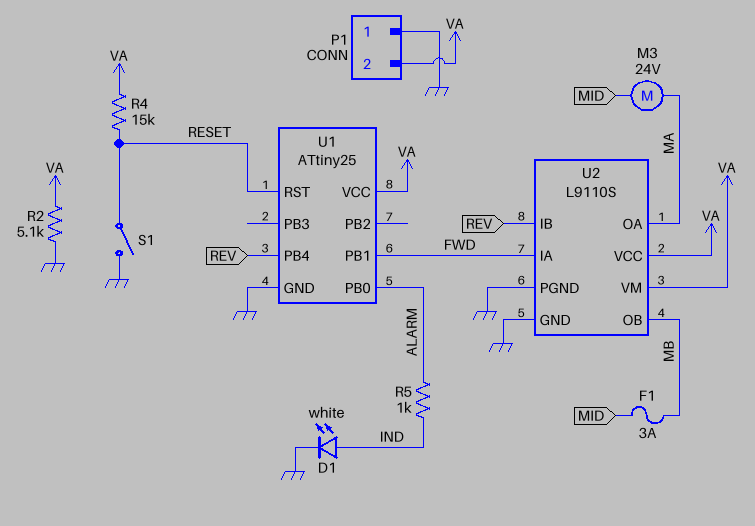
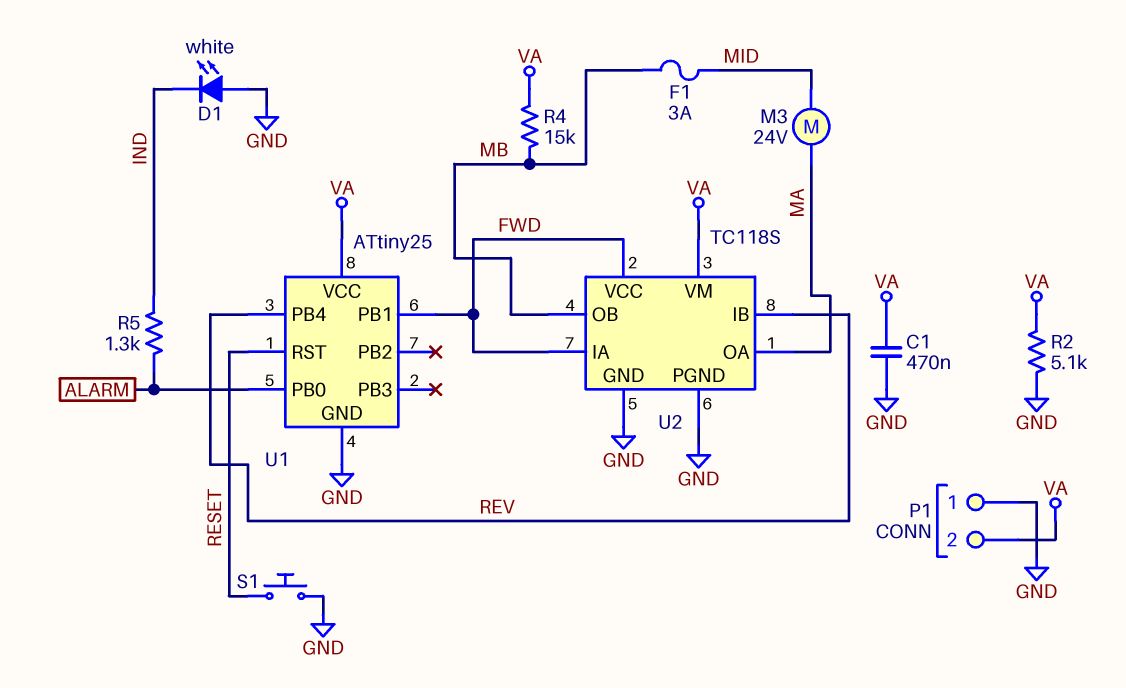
C1: none -> 470nF (GND, VA)
D1: LED white (A IND, K GND) -> LED white (A GND, K IND)
R4: 15k (RESET, VA) -> 15k (MB, VA)
R5: 1k (ALARM, IND) -> 1.3k (ALARM, IND)
S1: switch (GND, RESET) -> button (GND, RESET)
U2: L9110S -> TC118S
U2 pin VCC: VA -> FWD

